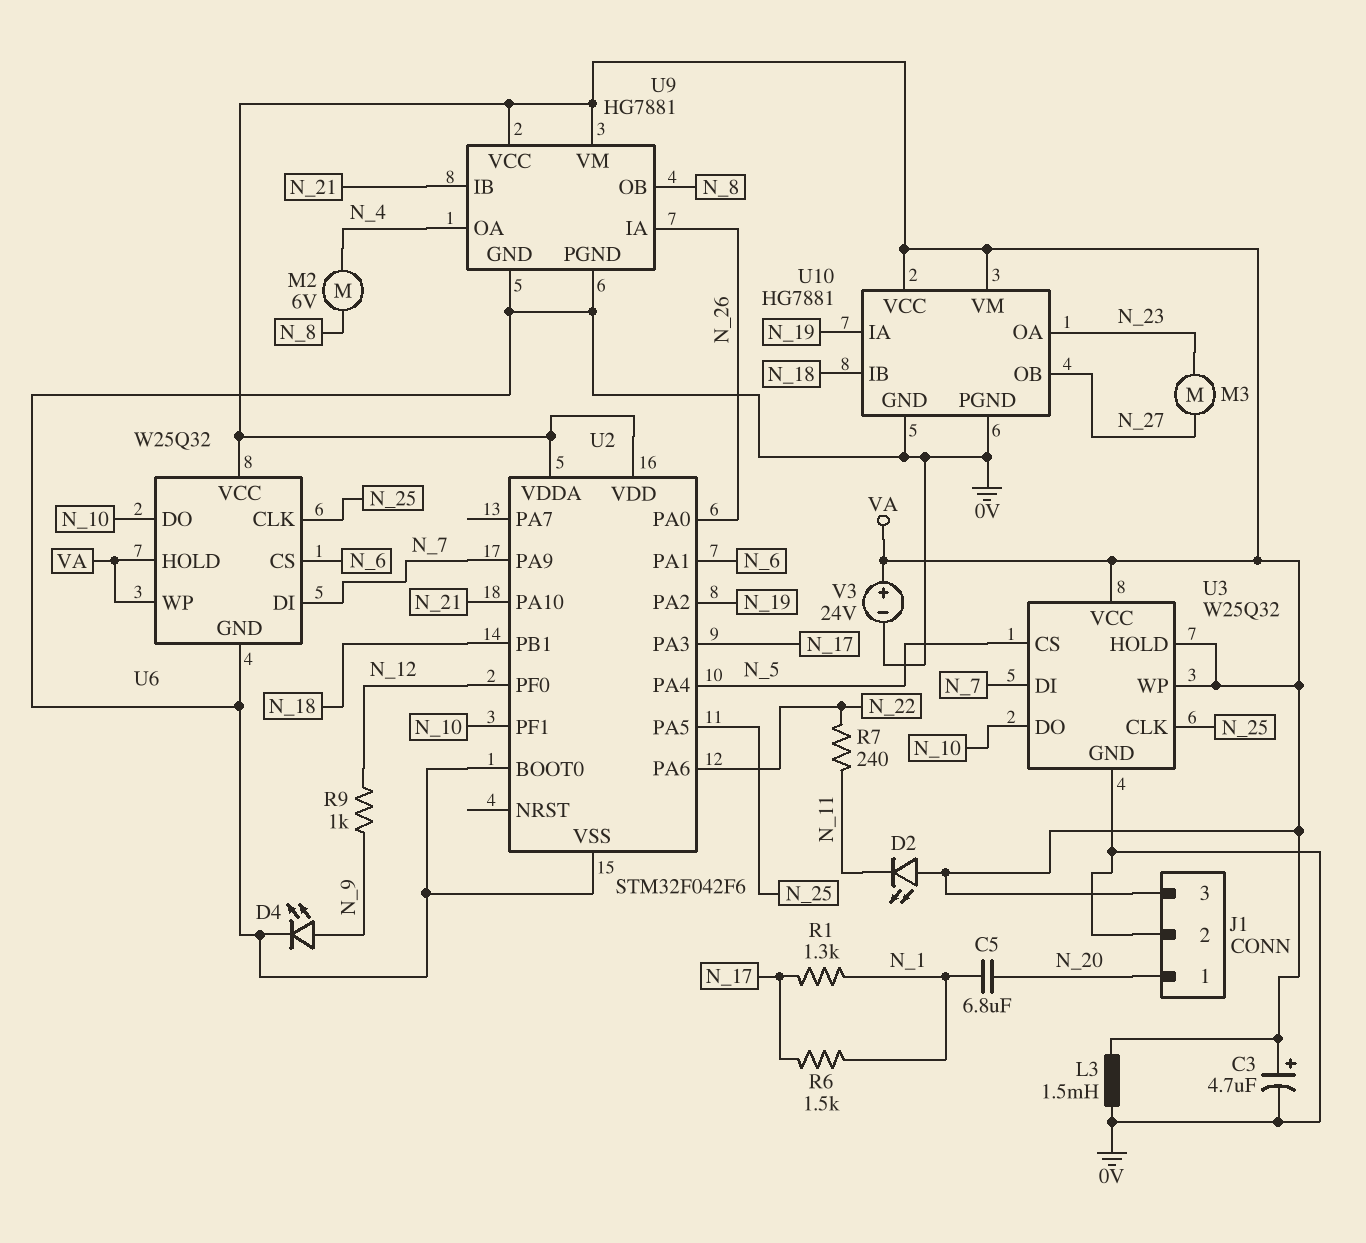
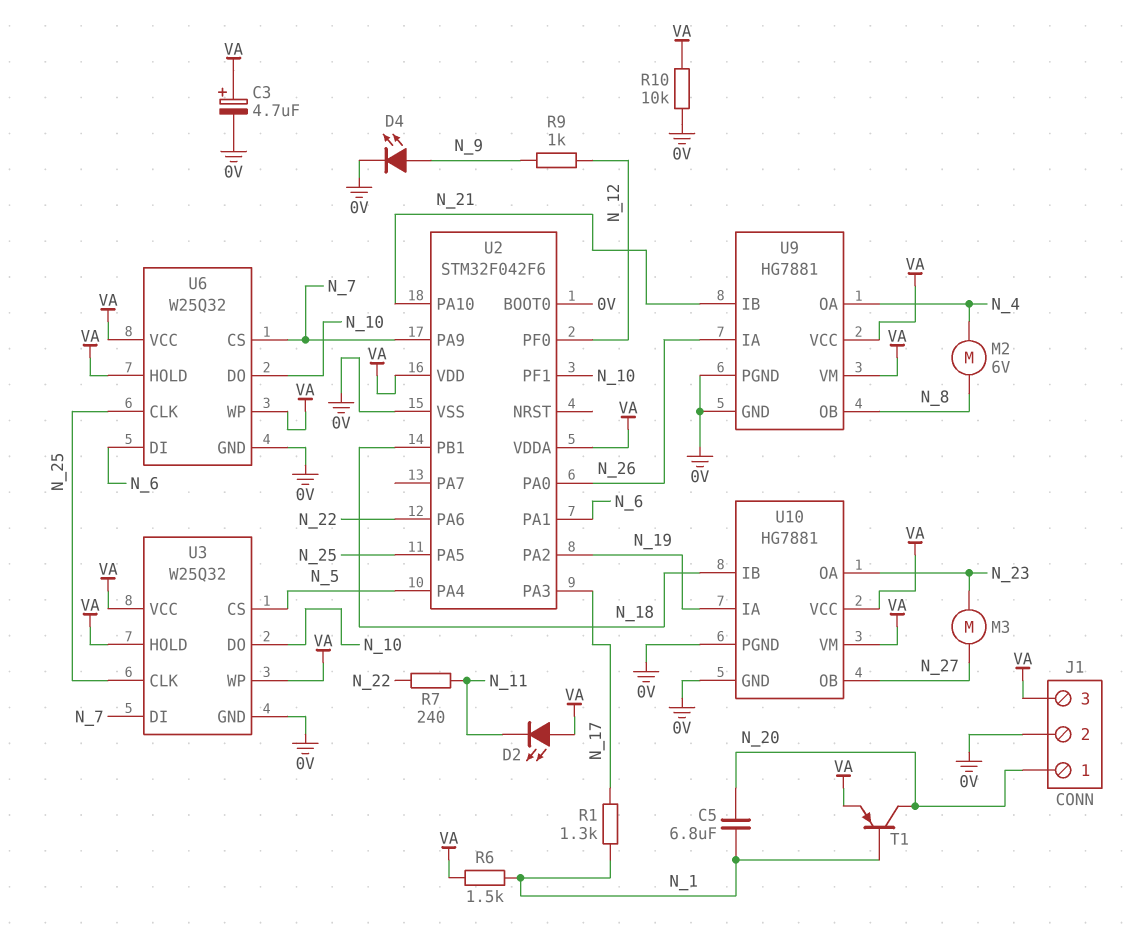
L3: 1.5mH (0V, VA) -> none
R6: 1.5k (N_1, N_17) -> 1.5k (N_1, VA)
R10: none -> 10k (0V, VA)
T1: none -> PNP (B N_1, C N_20, E VA)
U6 pin CS: N_6 -> N_7
U6 pin DI: N_7 -> N_6
V3: 24V (plus VA, minus 0V) -> none

